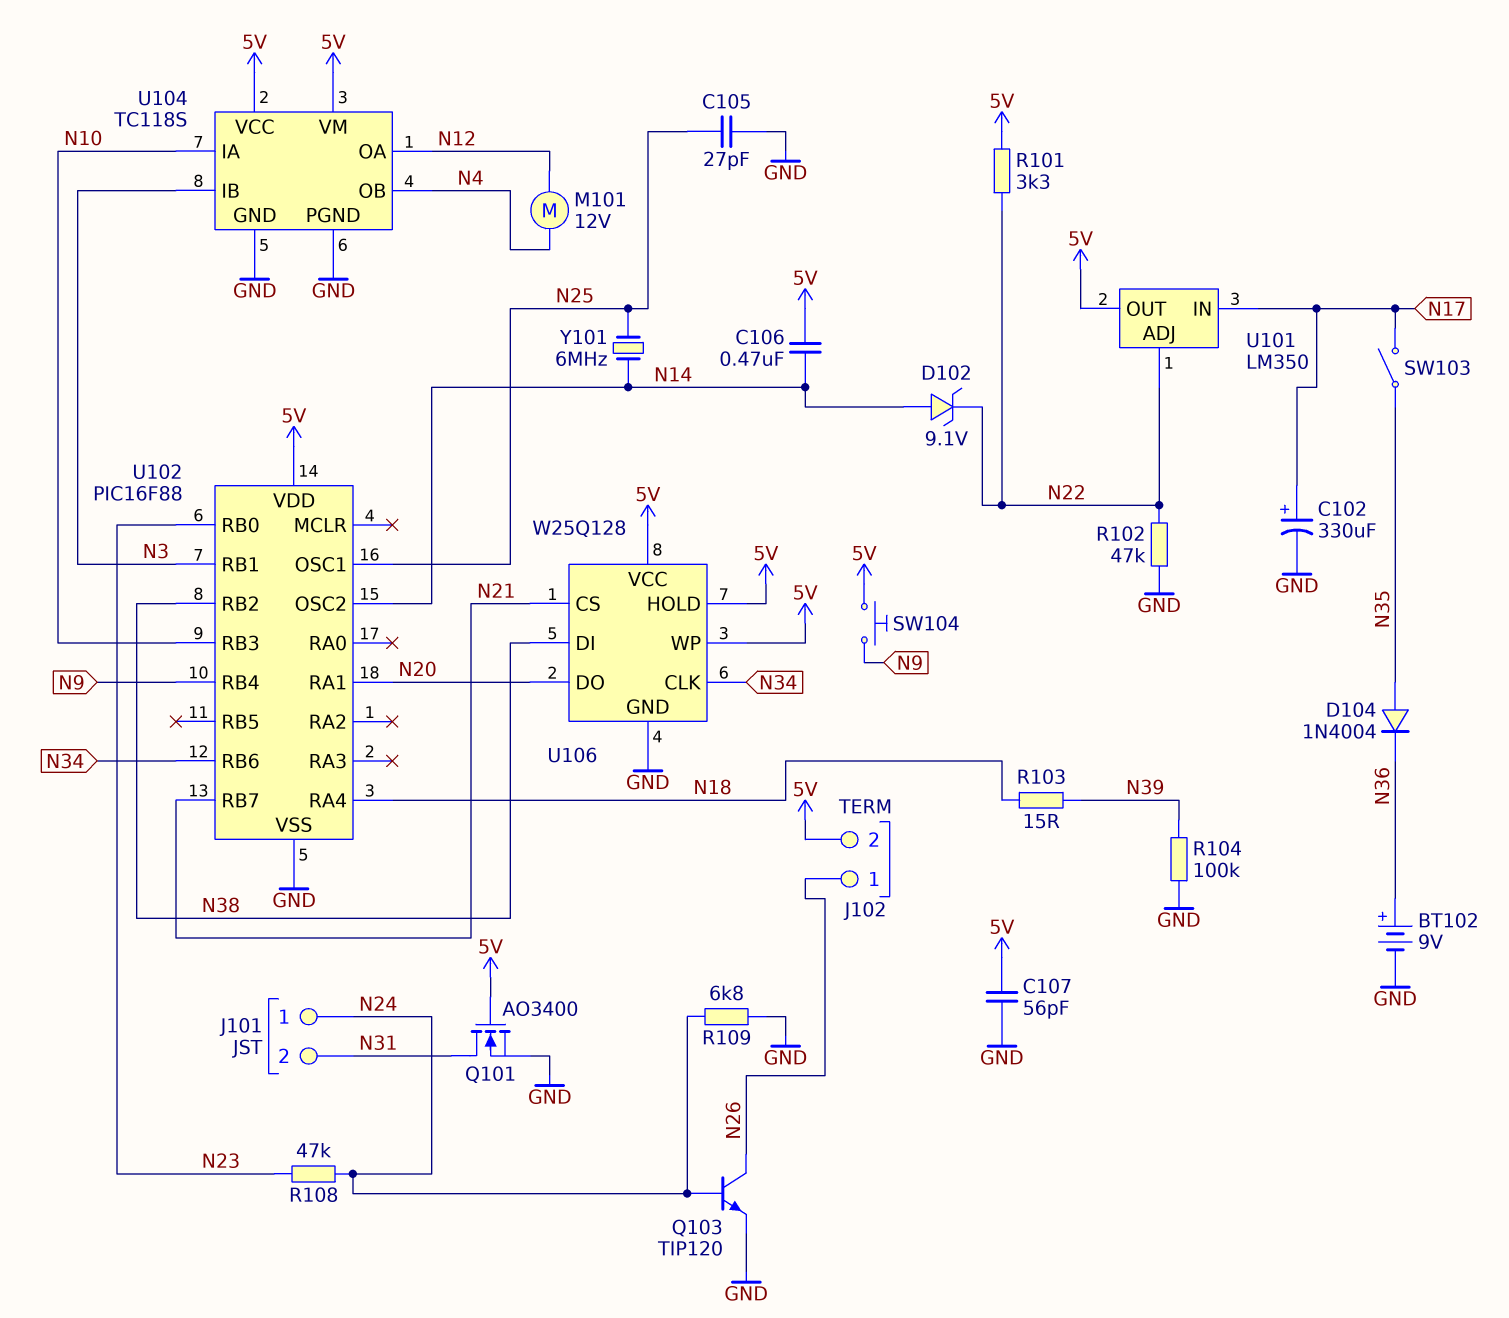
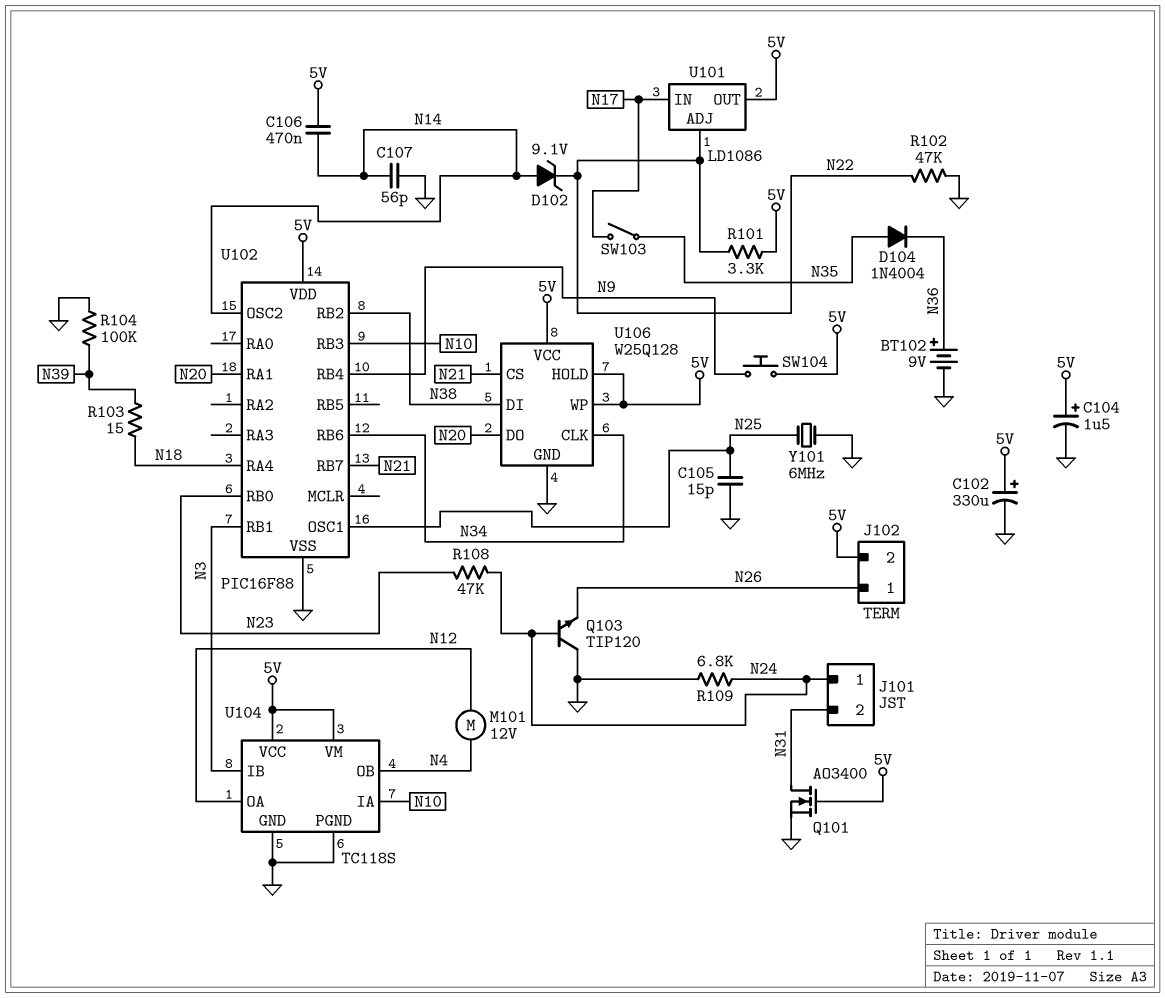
C102: 330uF (plus N17, minus GND) -> 330uF (plus 5V, minus GND)
C104: none -> 1.5uF (plus 5V, minus GND)
C105: 27pF (GND, N25) -> 15pF (GND, N25)
C107: 56pF (5V, GND) -> 56pF (GND, N14)
Q103: NPN TIP120 (B N24, C N26, E GND) -> NPN TIP120 (B N24, C GND, E N26)
U101: LM350 -> LD1086
Y101: 6MHz (N14, N25) -> 6MHz (GND, N25)

